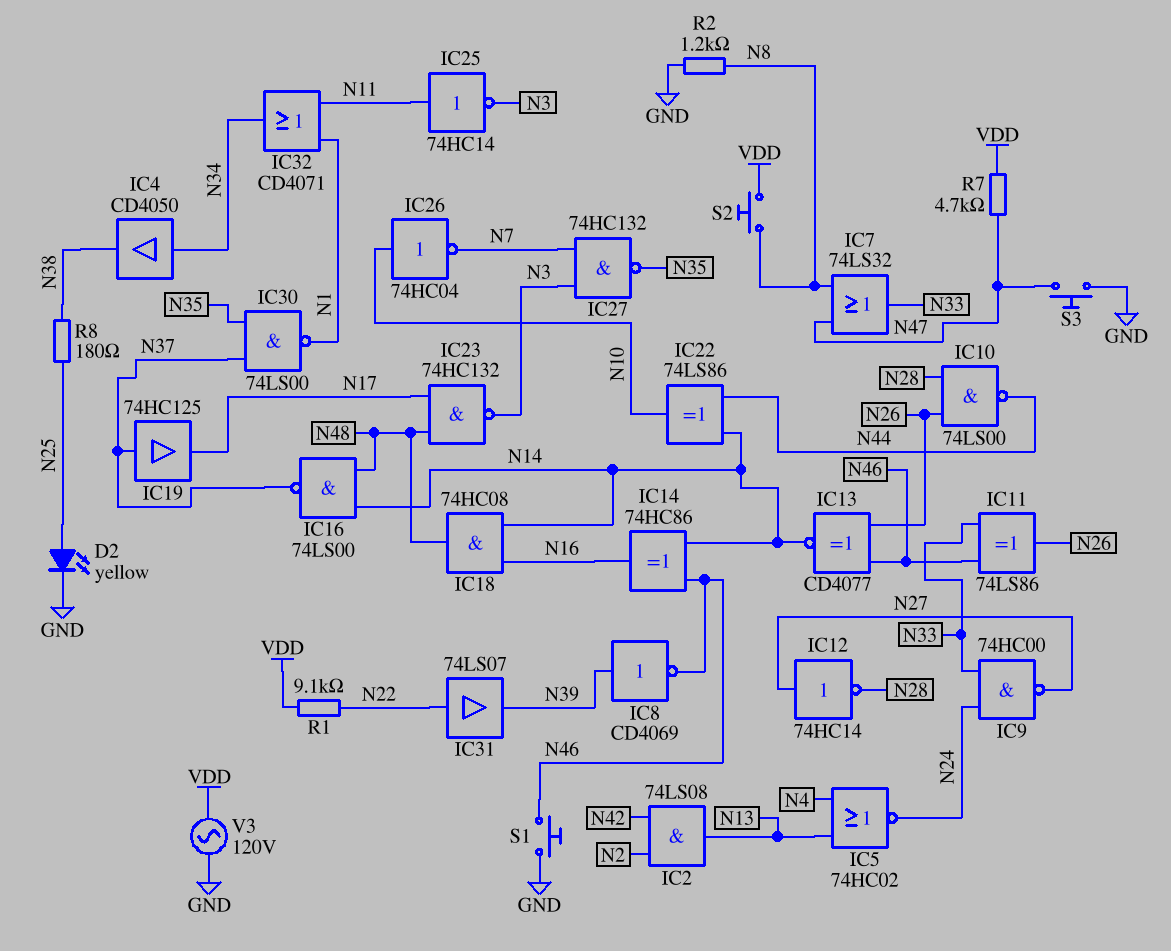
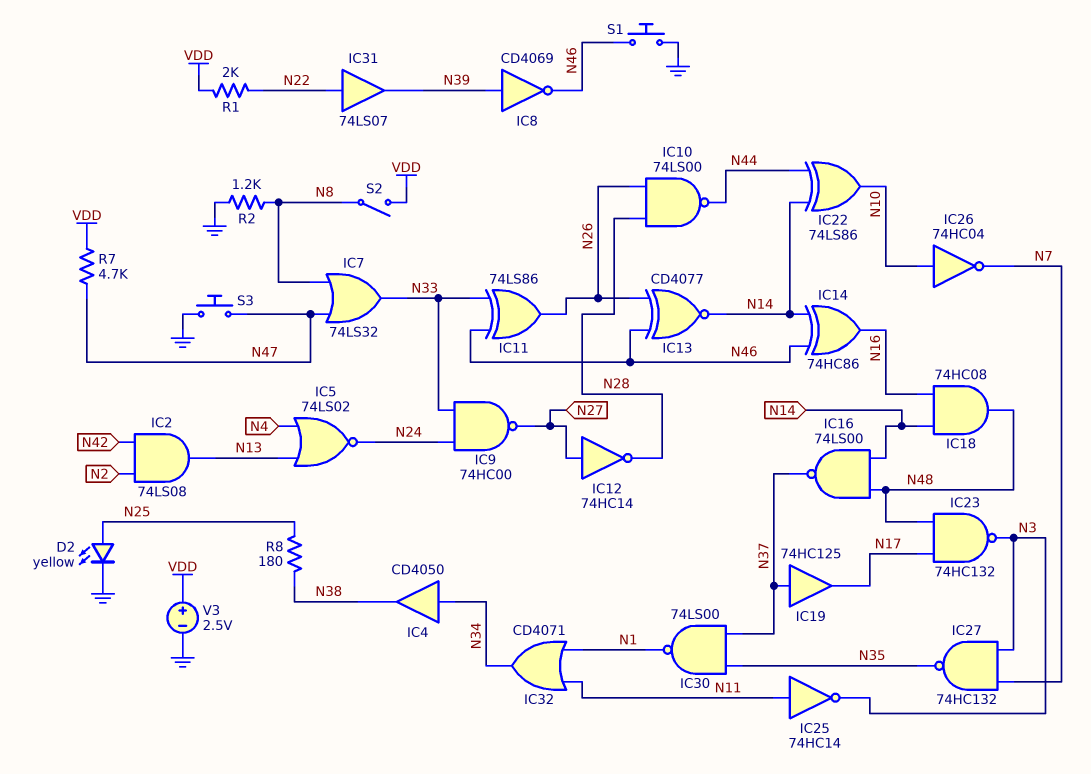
IC5: NOR 74HC02 (in N4, in N13, out N24) -> NOR 74LS02 (in N4, in N13, out N24)
R1: 9.1k (N22, VDD) -> 2k (N22, VDD)
S2: button (N8, VDD) -> switch (N8, VDD)
V3: AC 120V (GND, VDD) -> 2.5V (plus VDD, minus GND)

